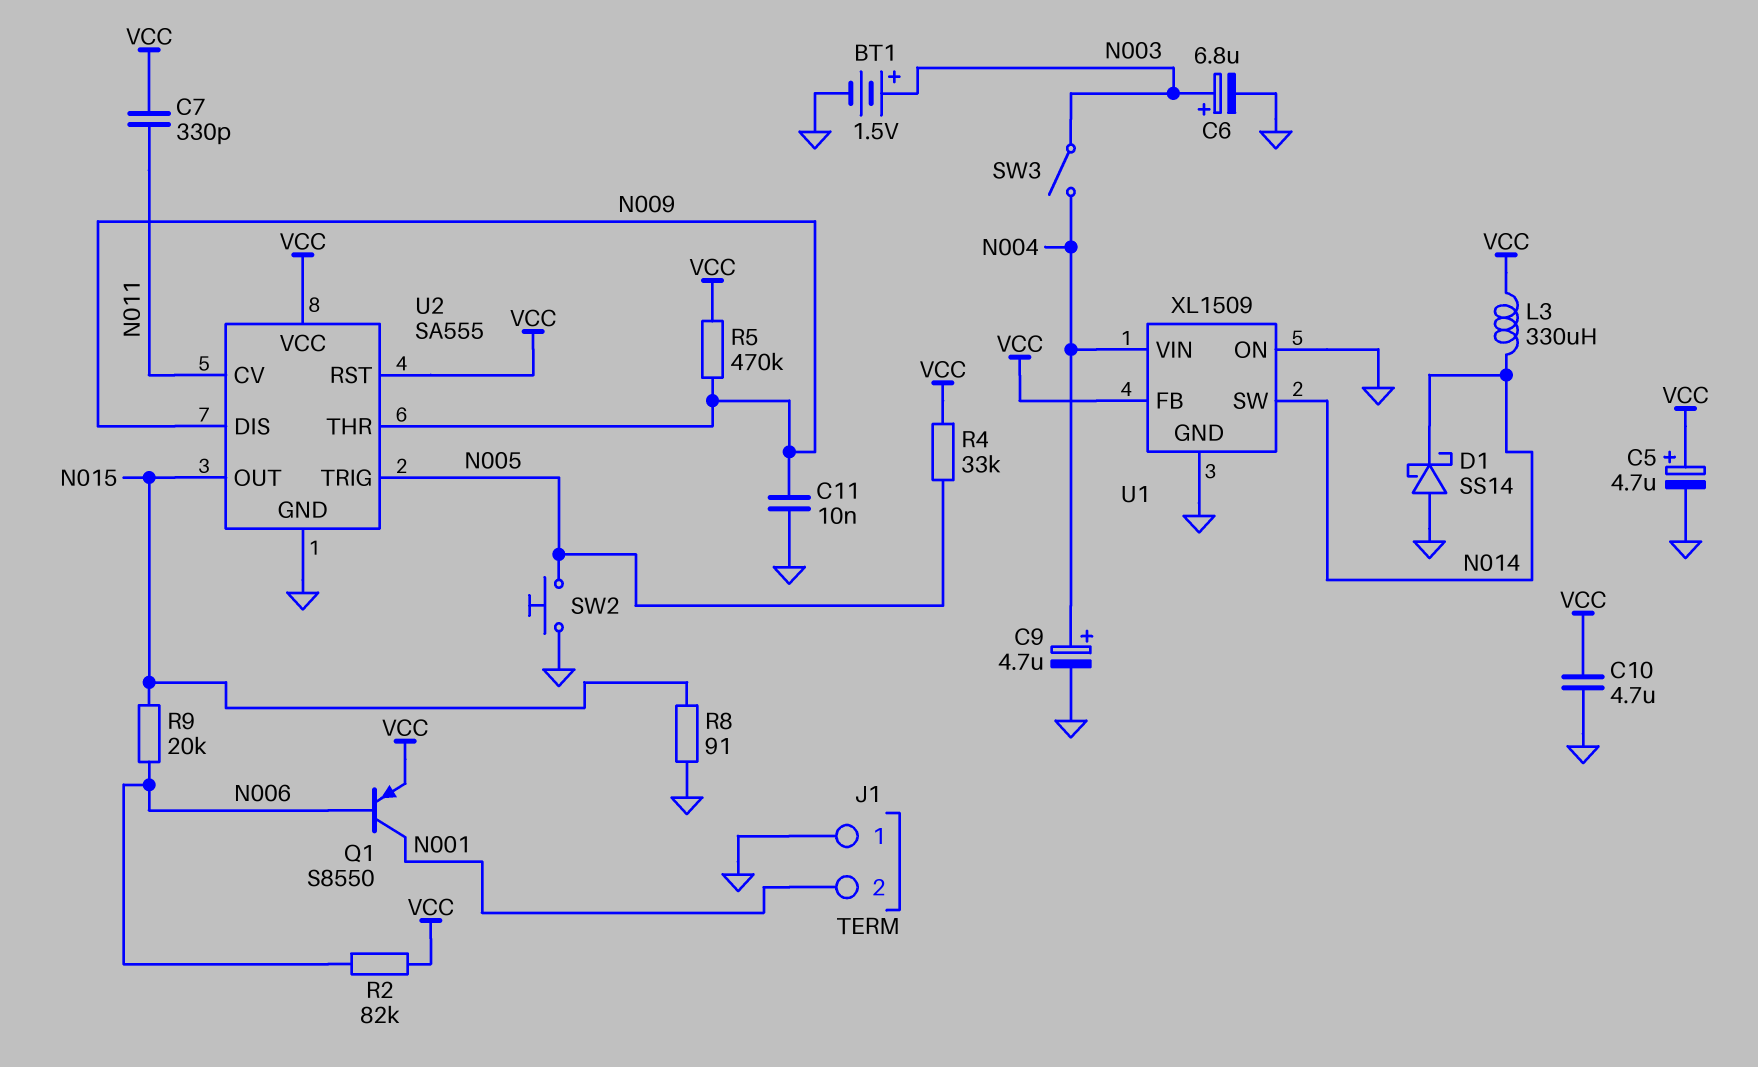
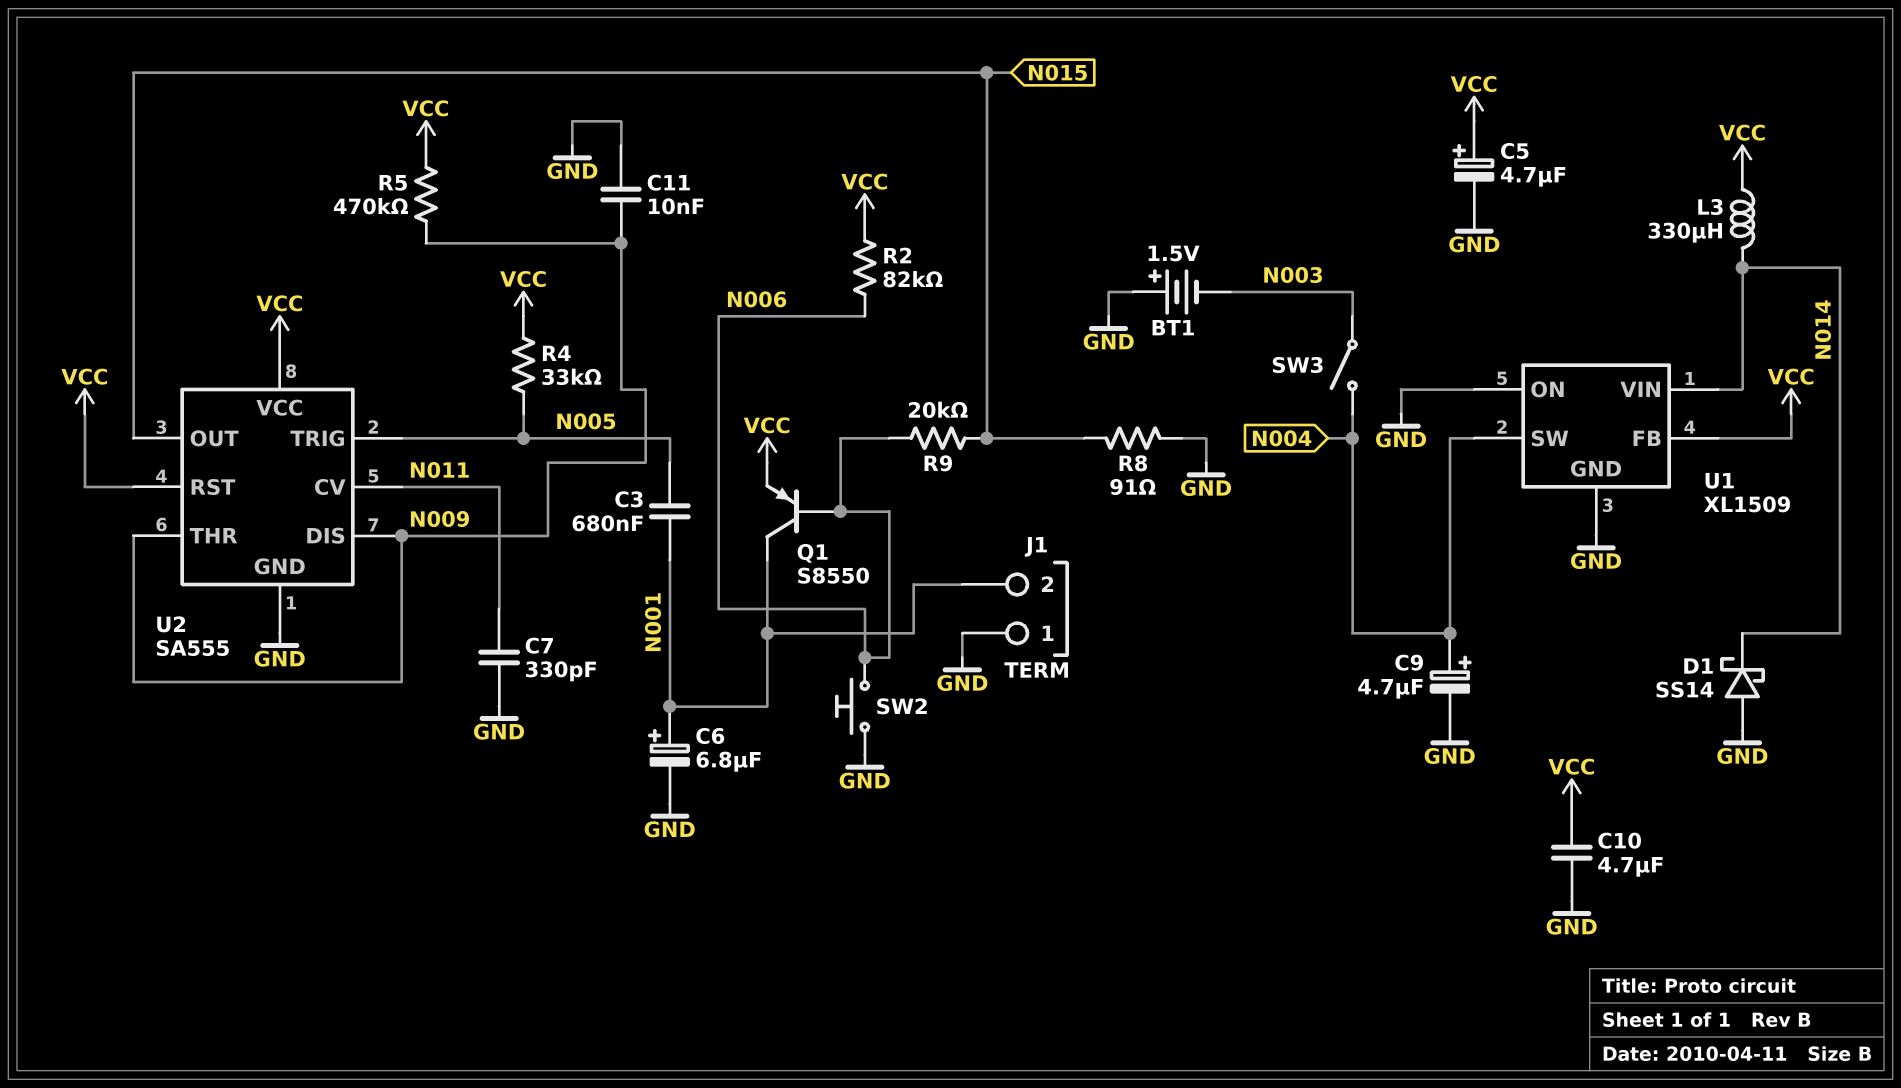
BT1: 1.5V (plus N003, minus GND) -> 1.5V (plus GND, minus N003)
C3: none -> 680nF (N001, N005)
C6: 6.8uF (plus N003, minus GND) -> 6.8uF (plus N001, minus GND)
C7: 330pF (N011, VCC) -> 330pF (GND, N011)
SW2: button (GND, N005) -> button (GND, N006)
U1 pin SW: N014 -> N004
U1 pin VIN: N004 -> N014

